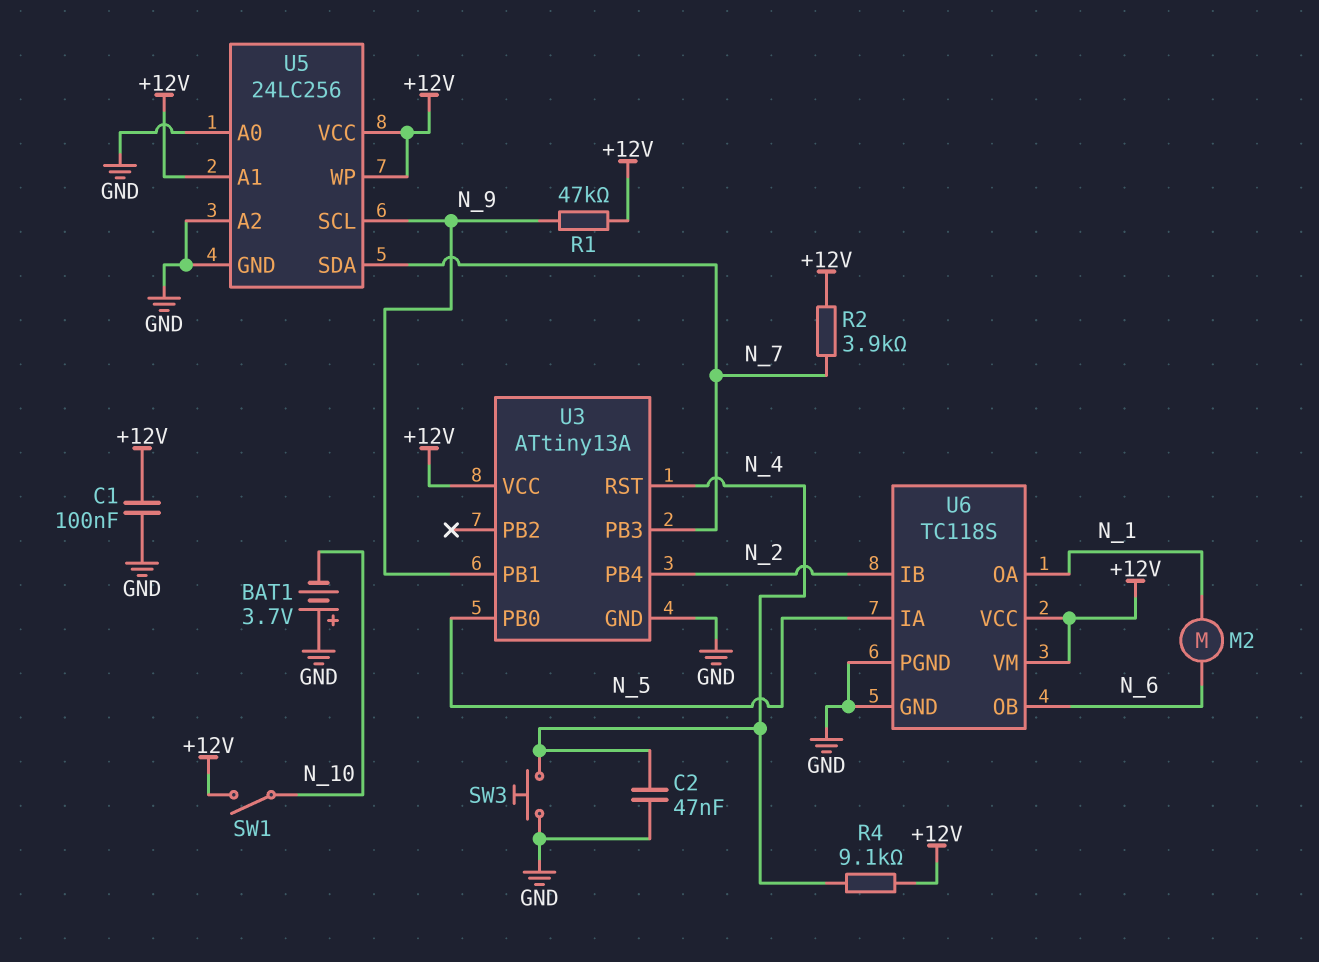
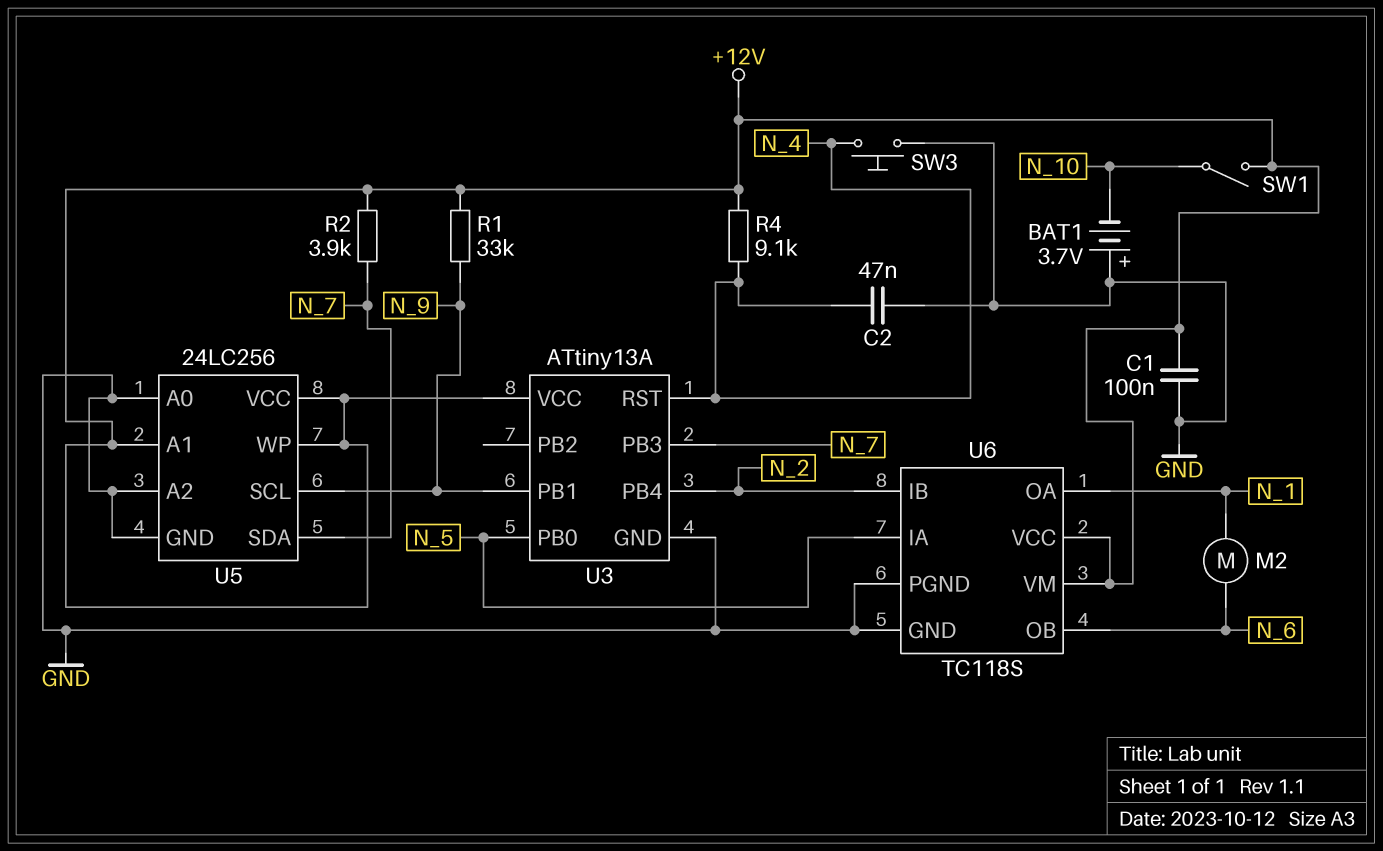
R1: 47k (+12V, N_9) -> 33k (+12V, N_9)

